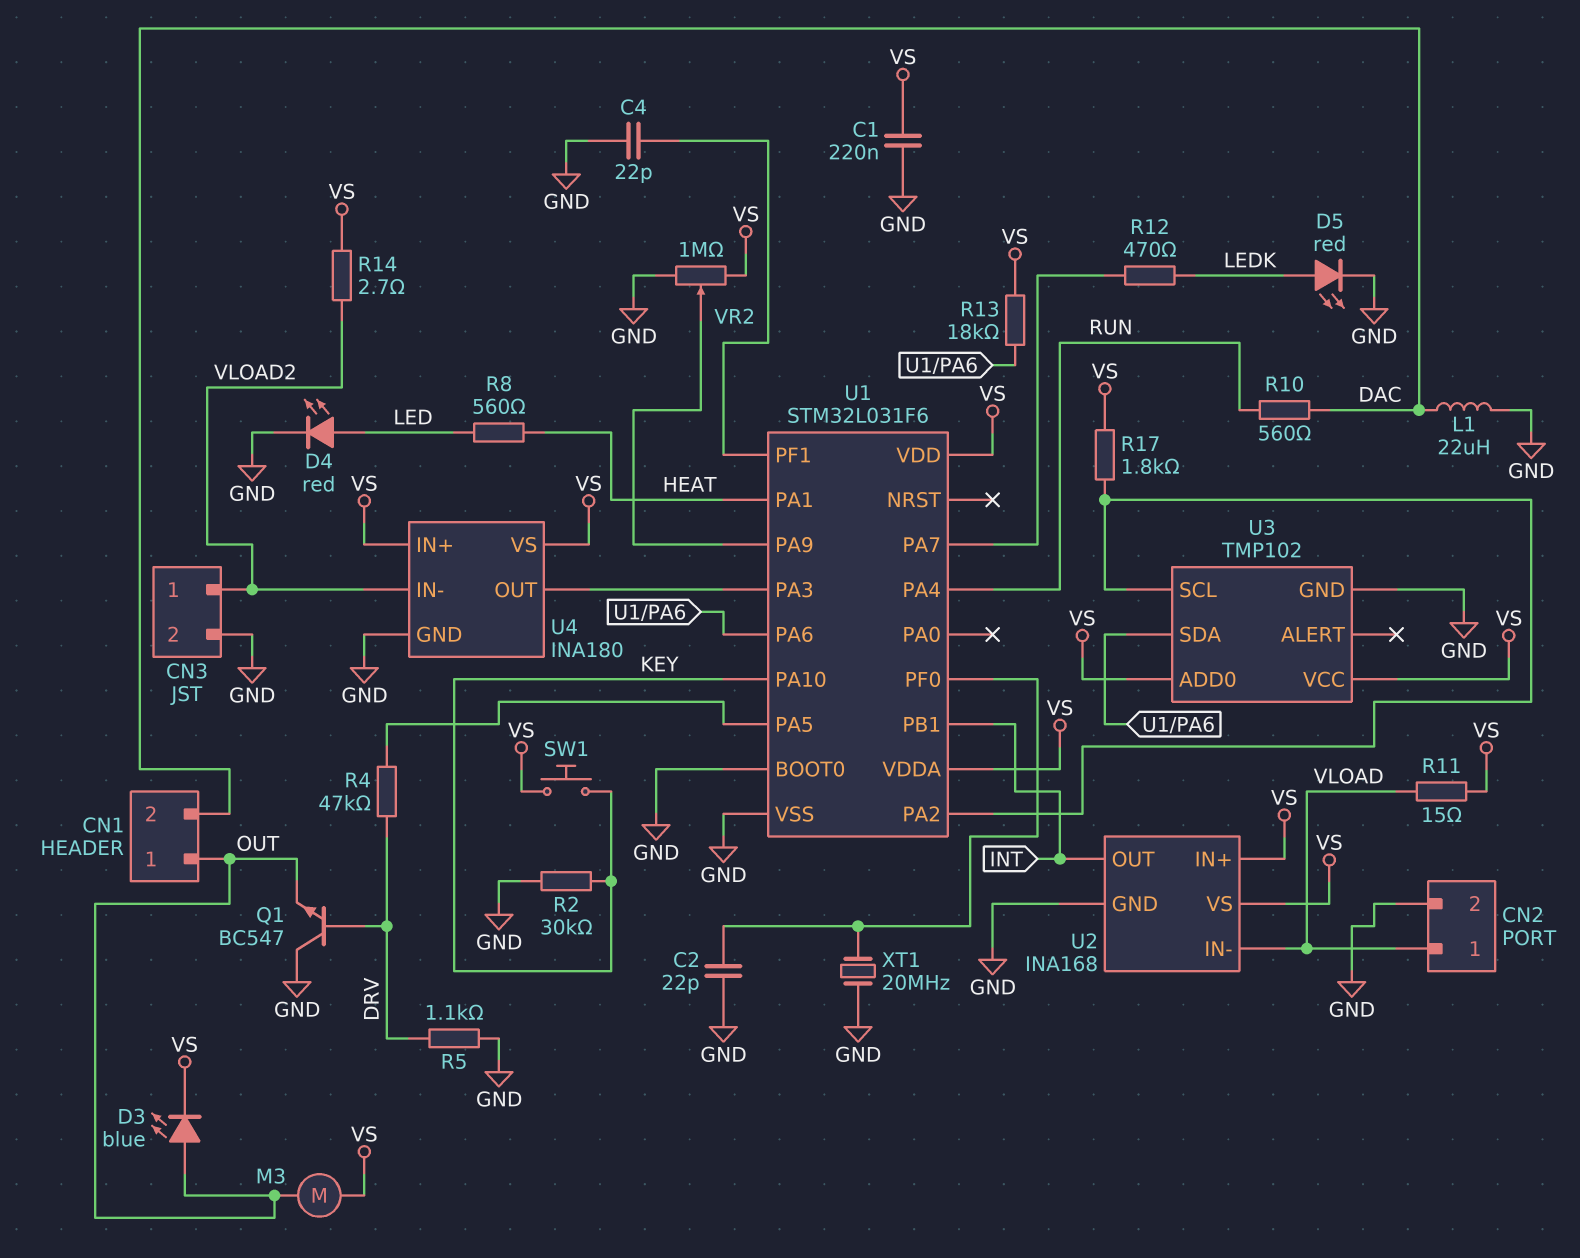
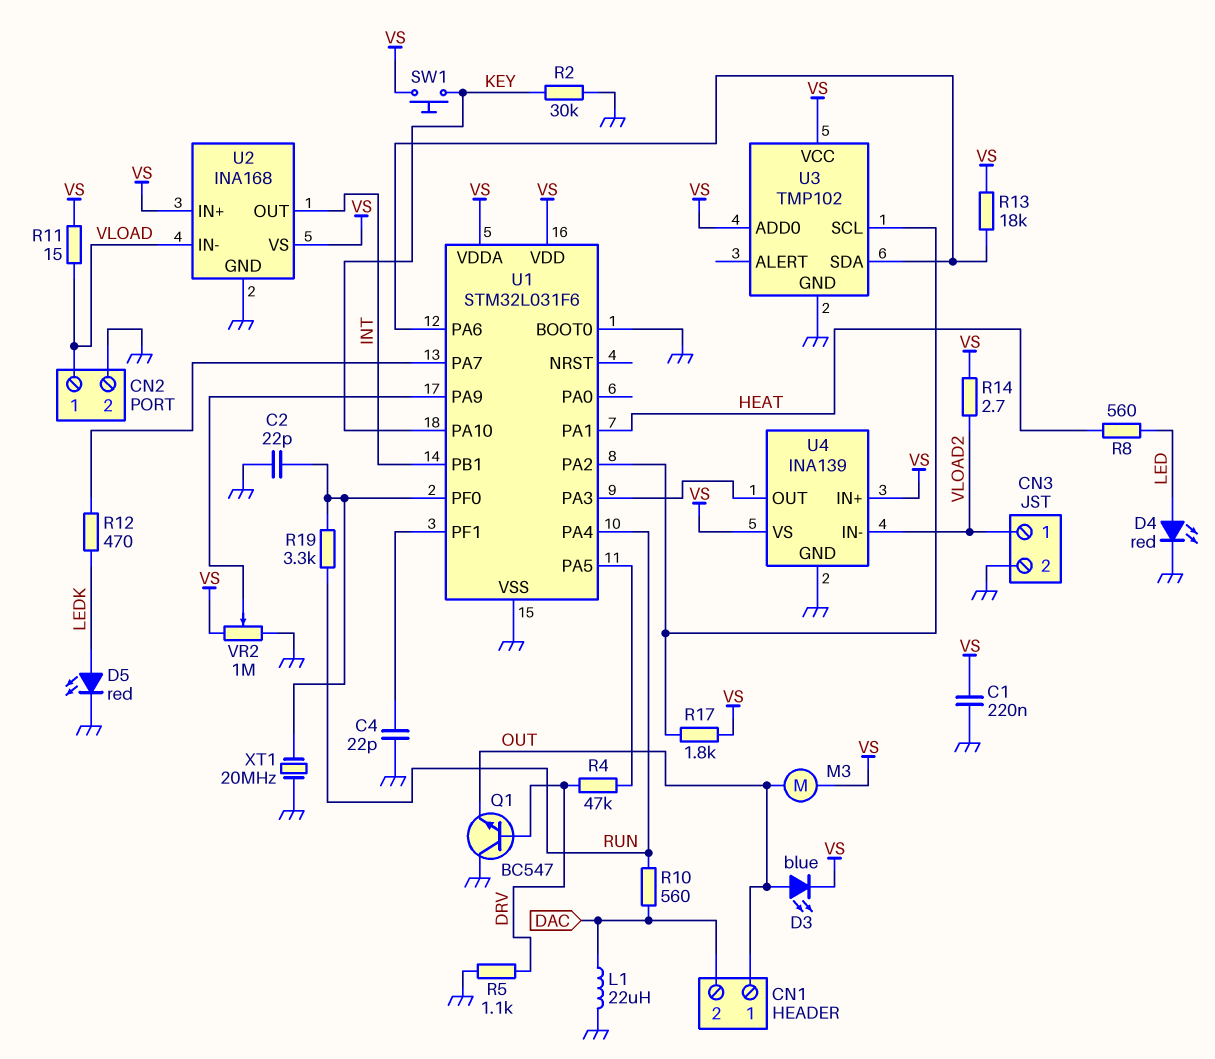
R19: none -> 3.3k (RUN, U1/PF0)
U4: INA180 -> INA139

